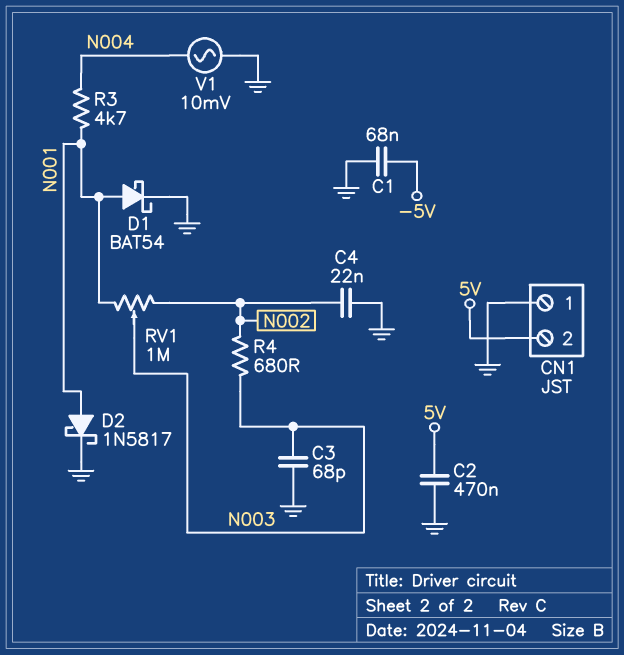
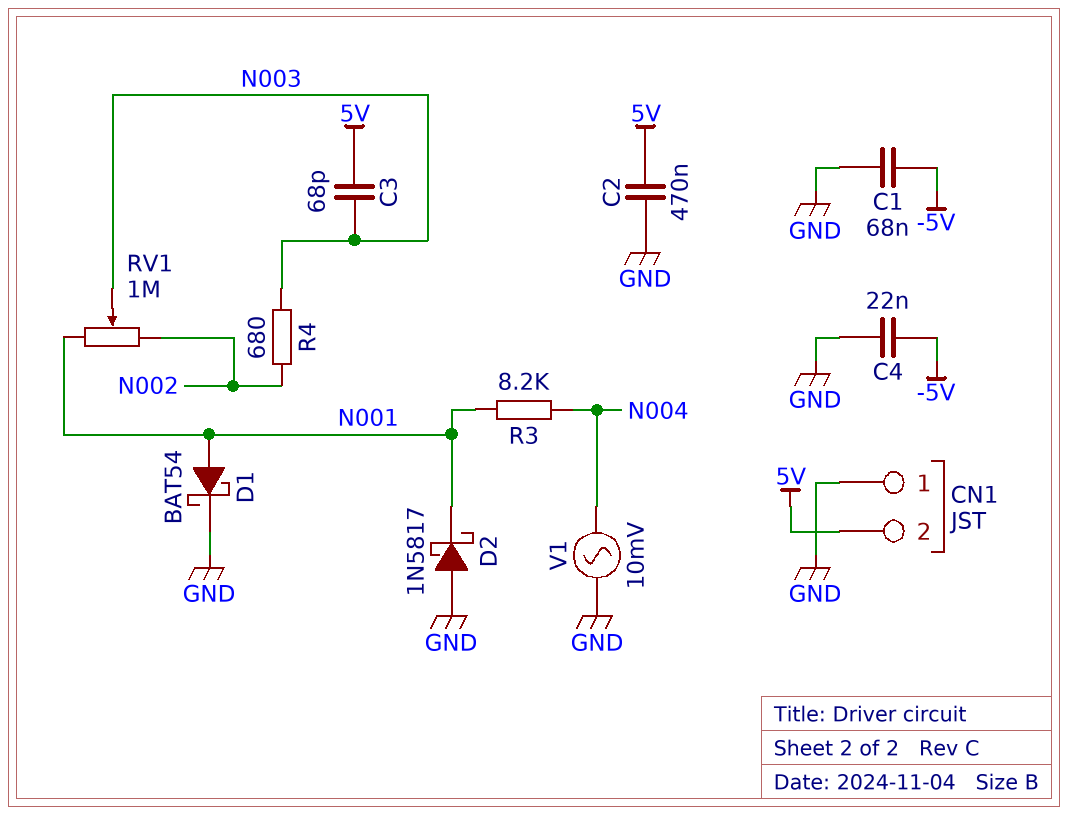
C3: 68pF (GND, N003) -> 68pF (5V, N003)
C4: 22nF (GND, N002) -> 22nF (-5V, GND)
D2: schottky 1N5817 (A N001, K GND) -> schottky 1N5817 (A GND, K N001)
R3: 4.7k (N001, N004) -> 8.2k (N001, N004)

